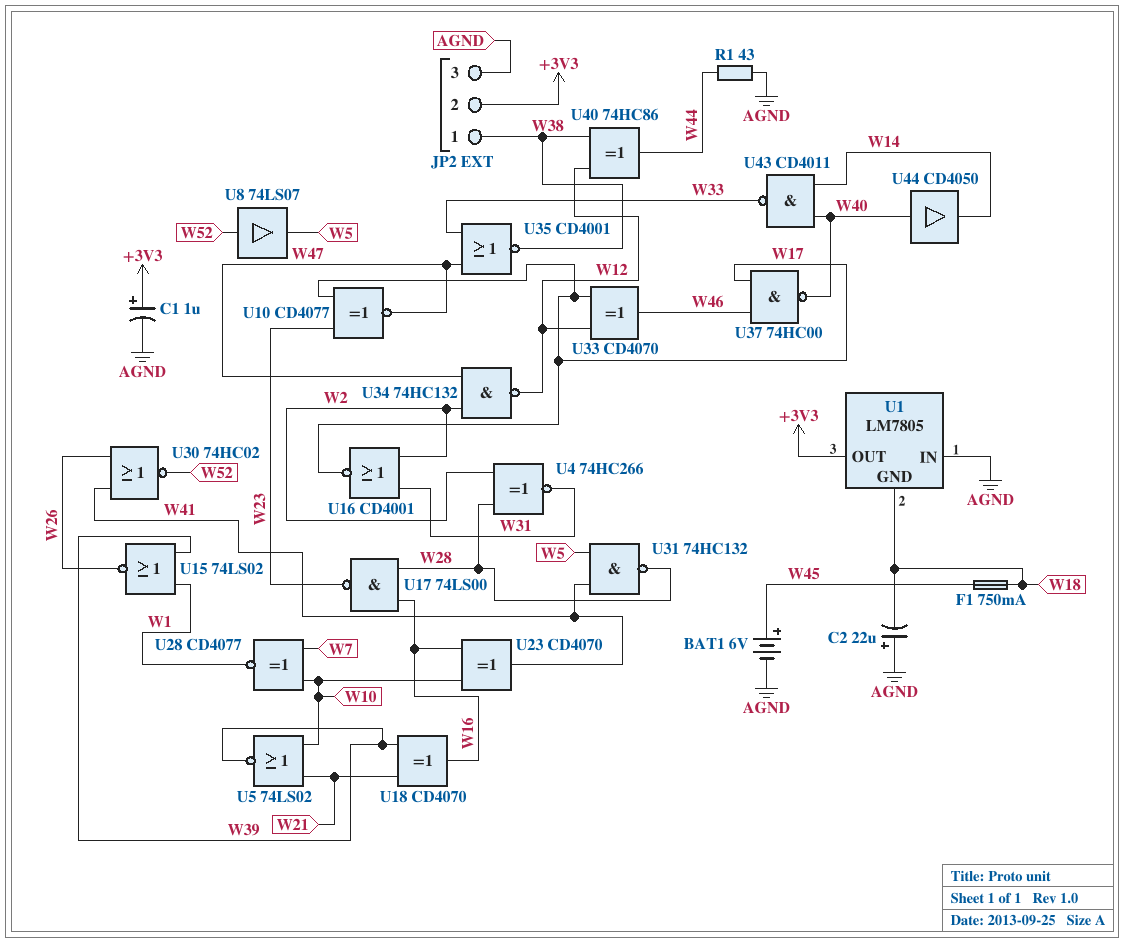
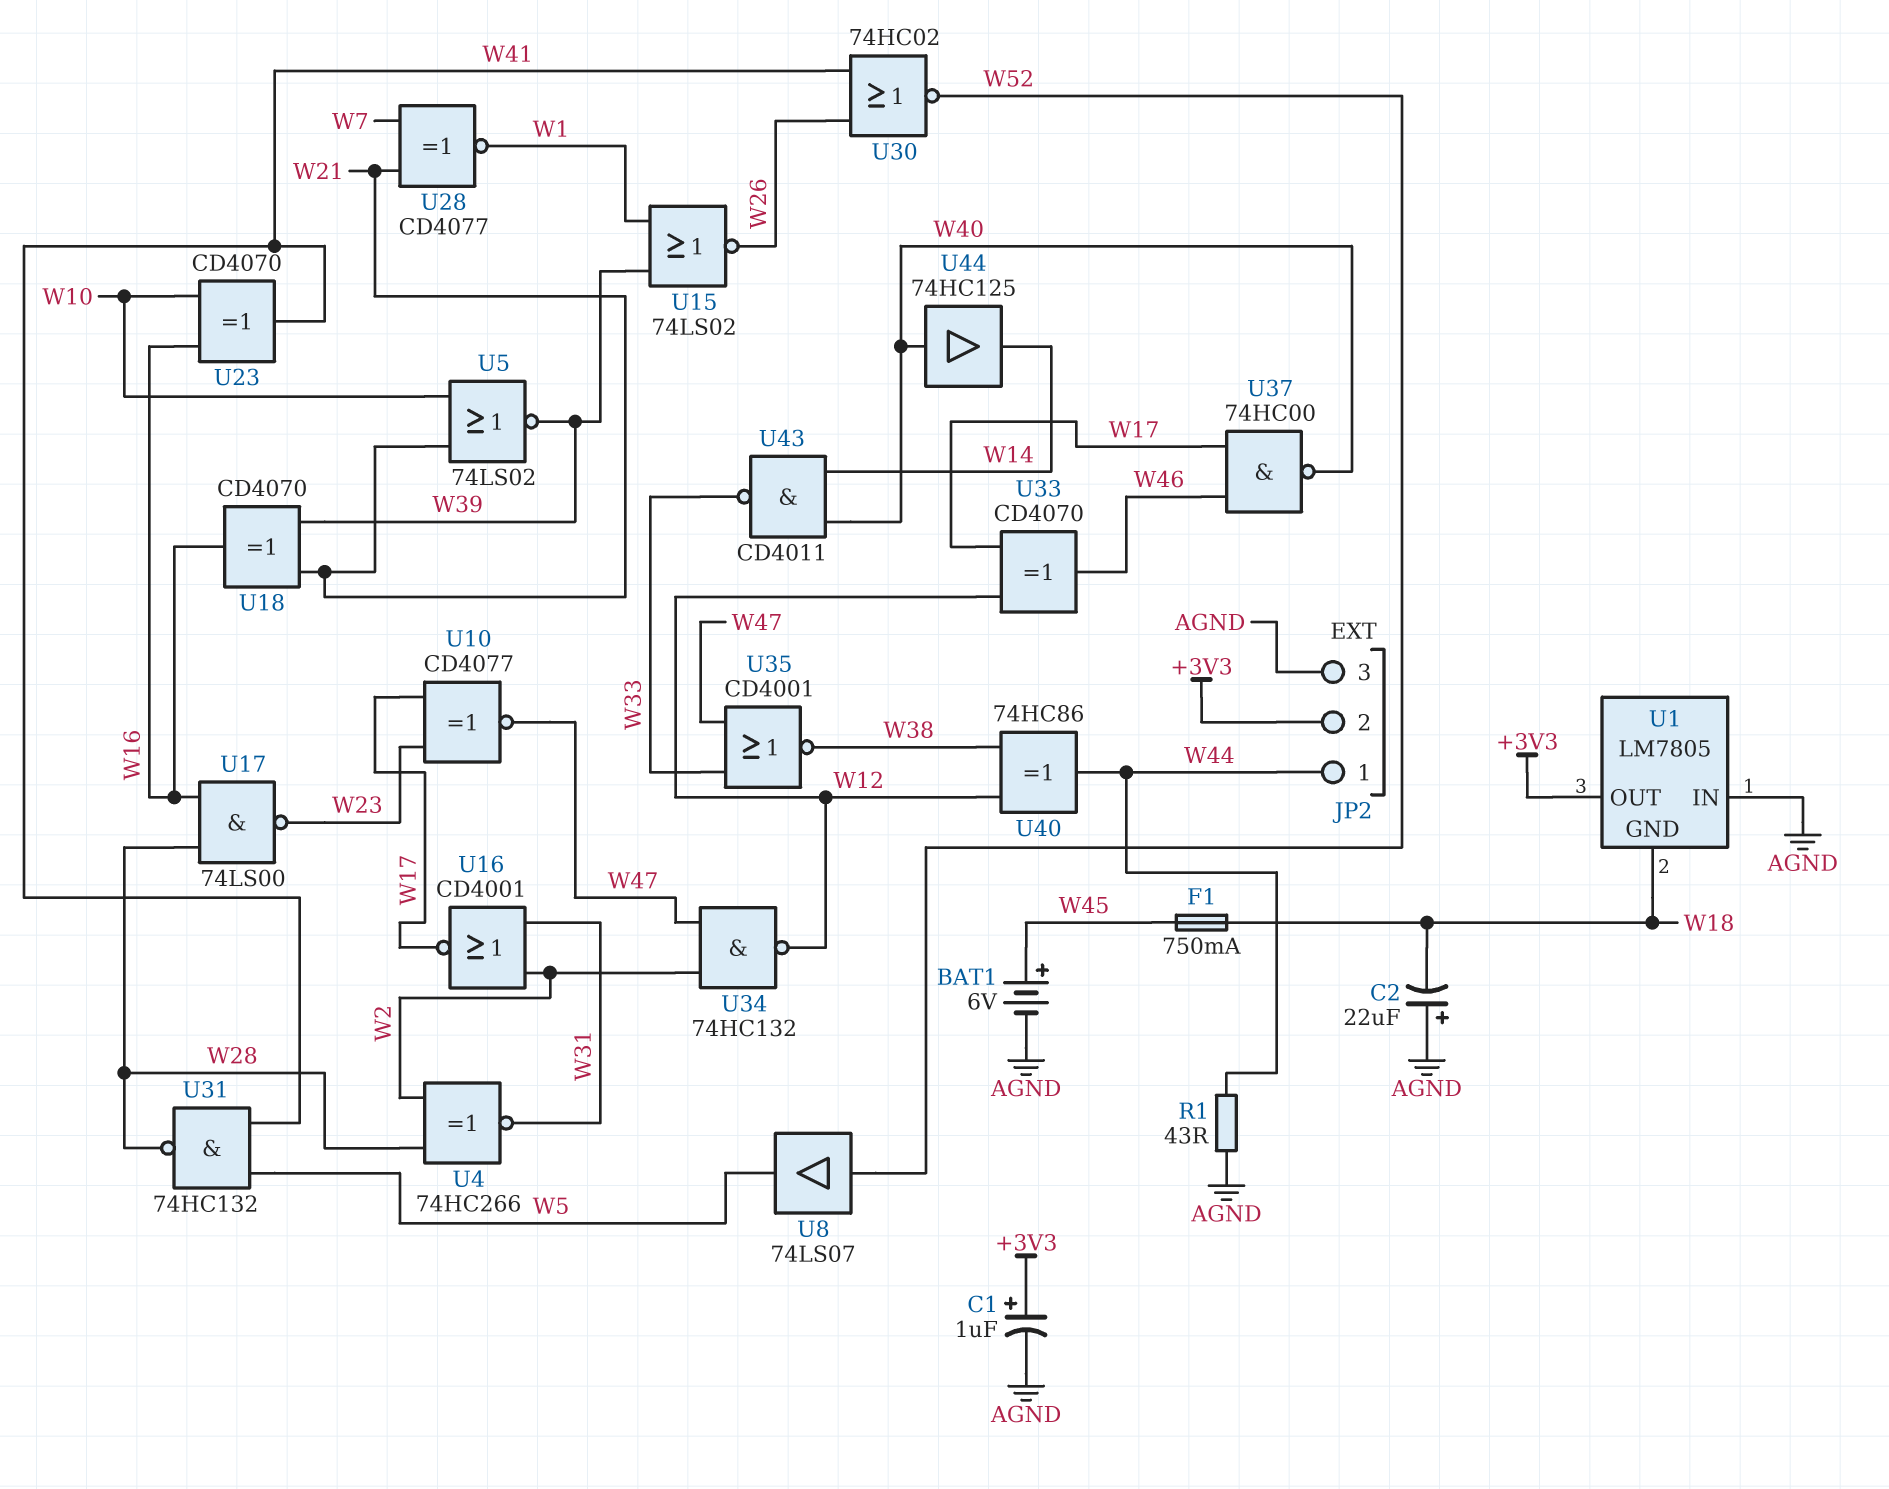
JP2 pin 1: W38 -> W44
U28: XNOR CD4077 (in W7, in W10, out W1) -> XNOR CD4077 (in W7, in W21, out W1)
U44: buffer CD4050 (in W40, out W14) -> buffer 74HC125 (in W40, out W14)

